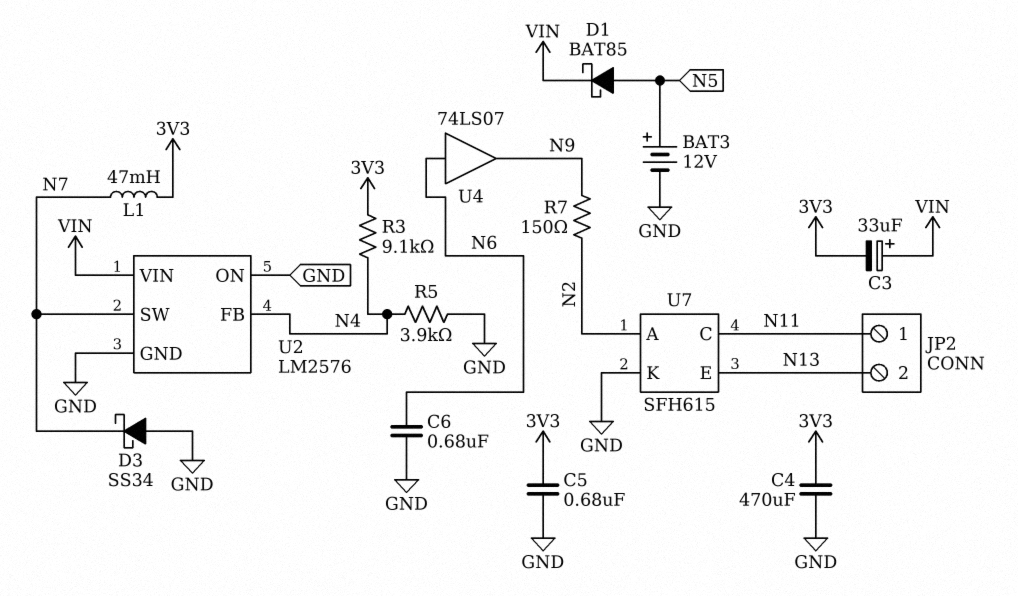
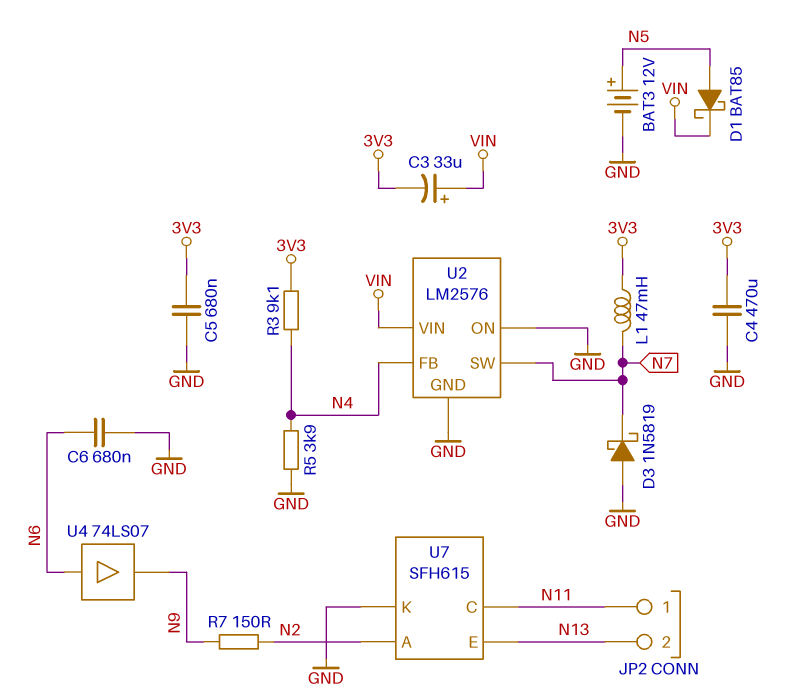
D3: schottky SS34 (A GND, K N7) -> schottky 1N5819 (A GND, K N7)

